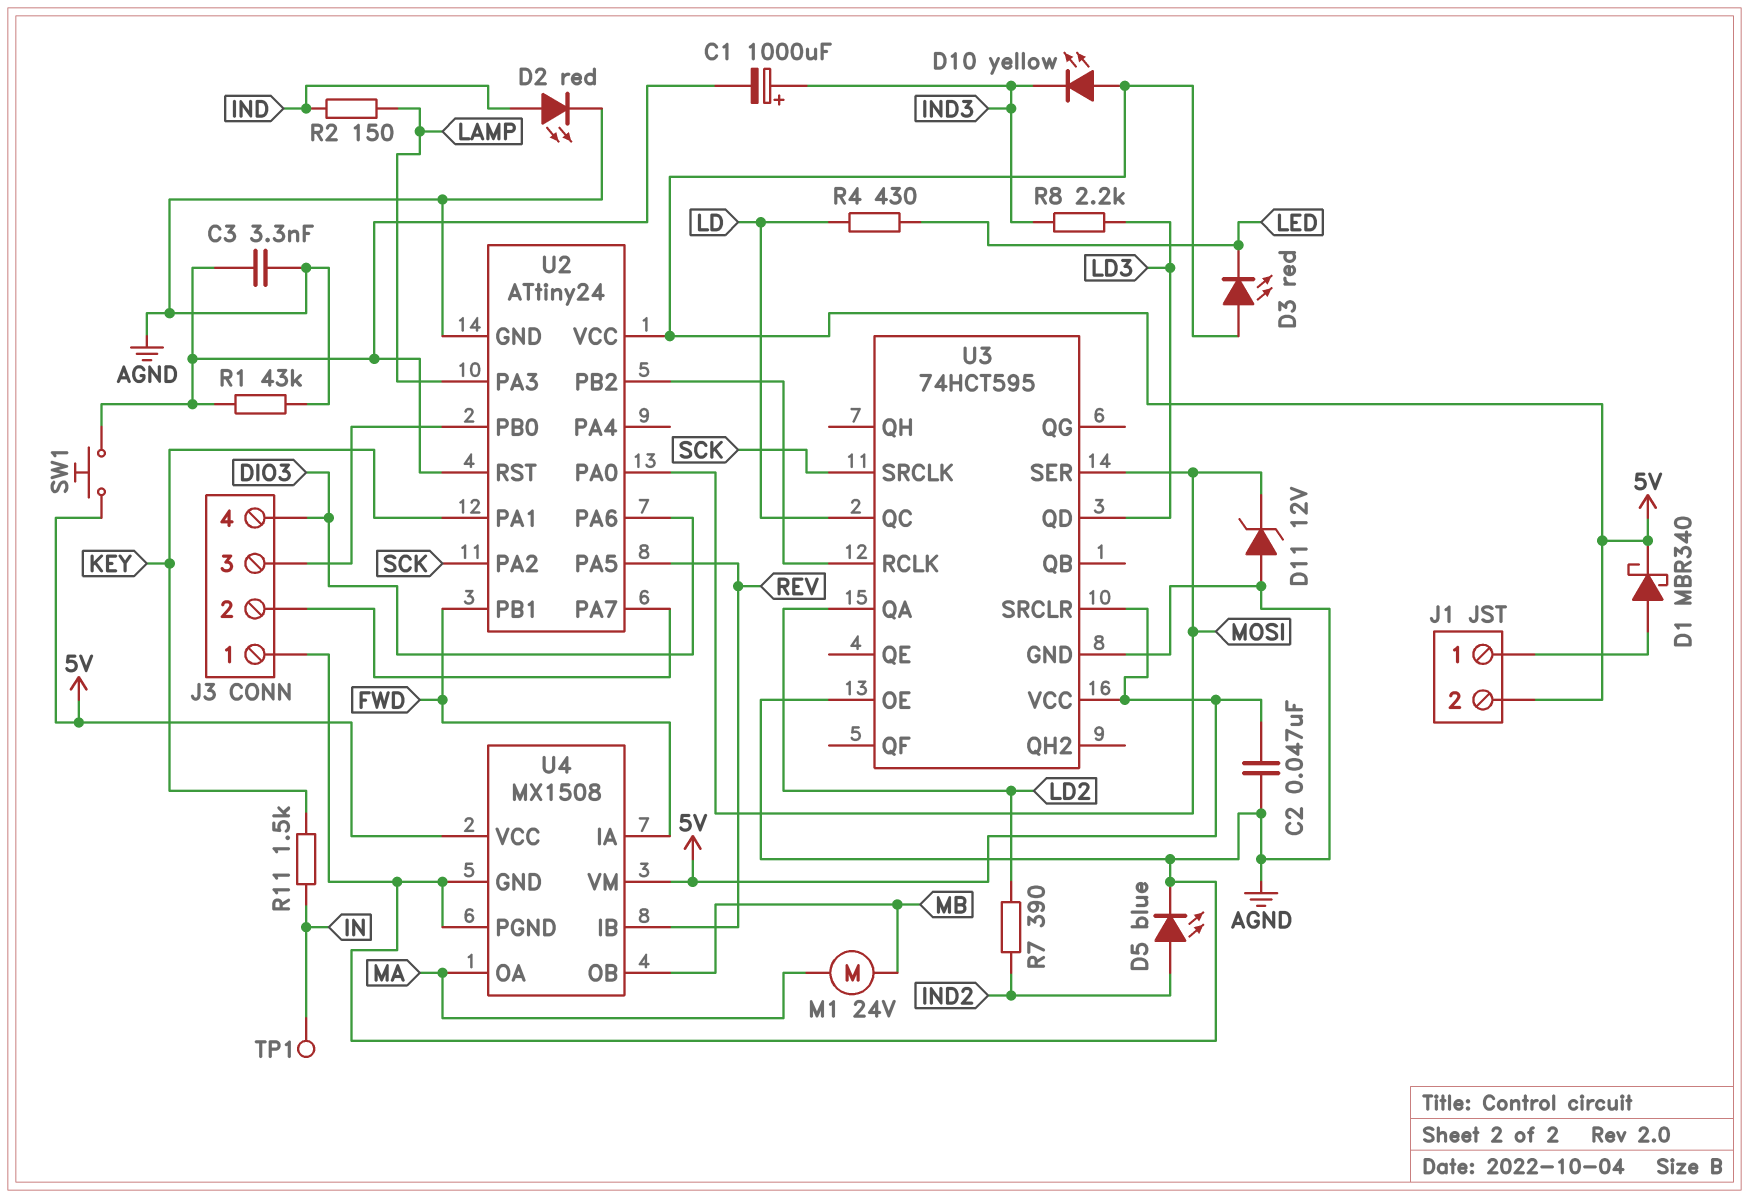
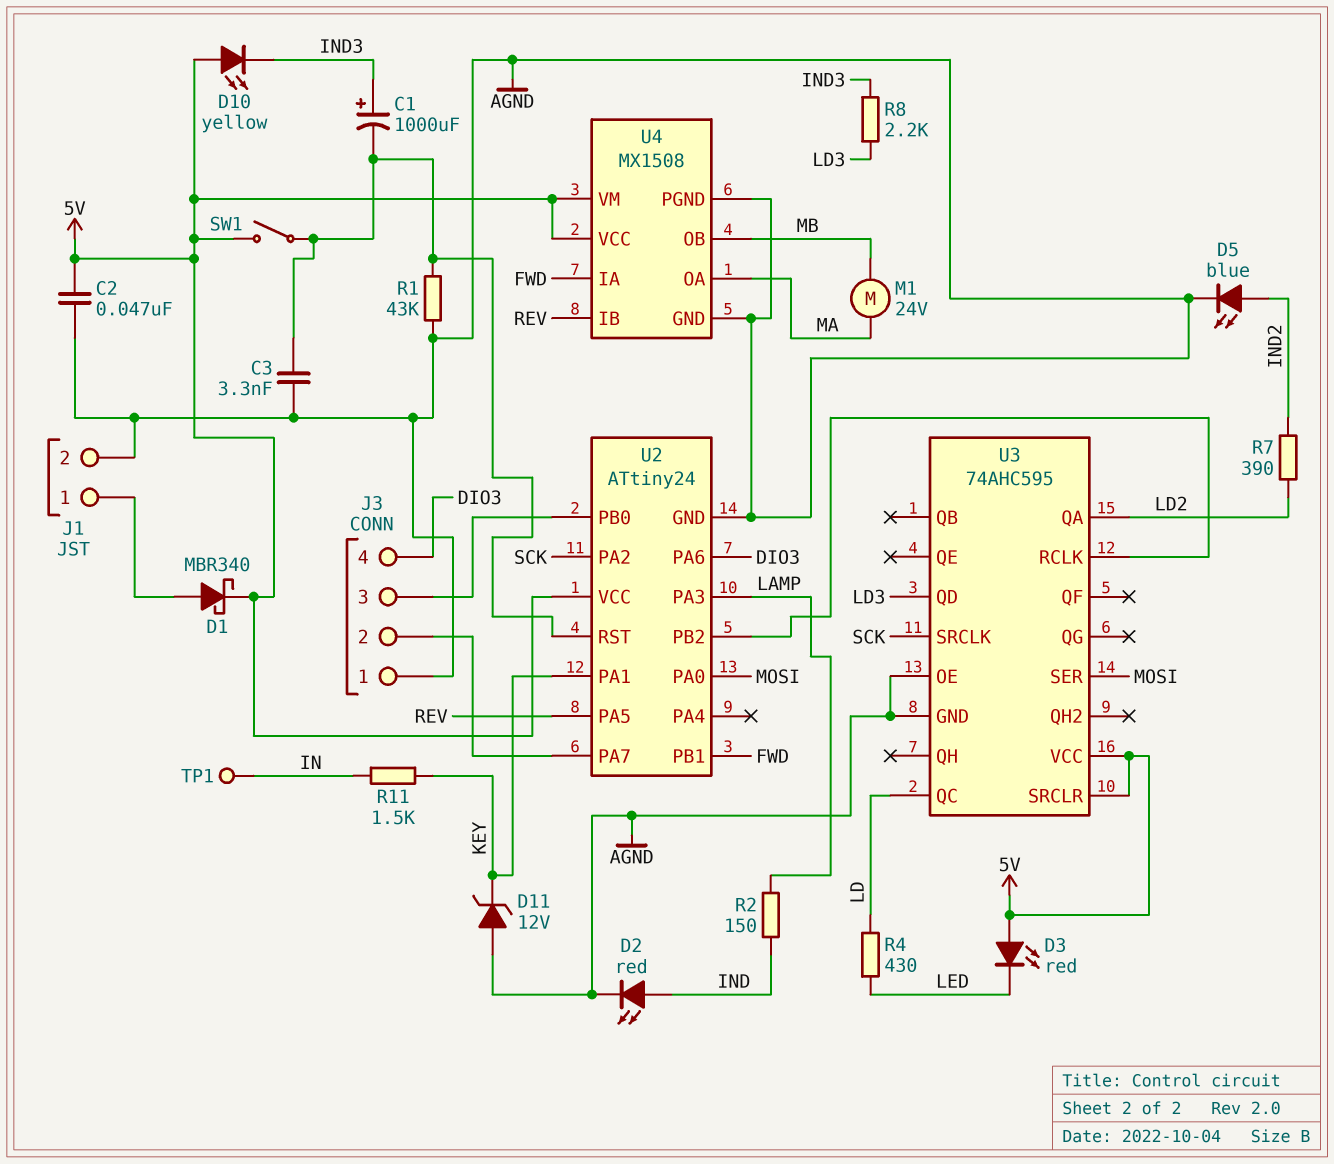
D11: zener 12V (A AGND, K MOSI) -> zener 12V (A AGND, K KEY)
J1 pin 2: 5V -> AGND
SW1: button (5V, U2/RST) -> switch (5V, U2/RST)
U3: 74HCT595 -> 74AHC595

